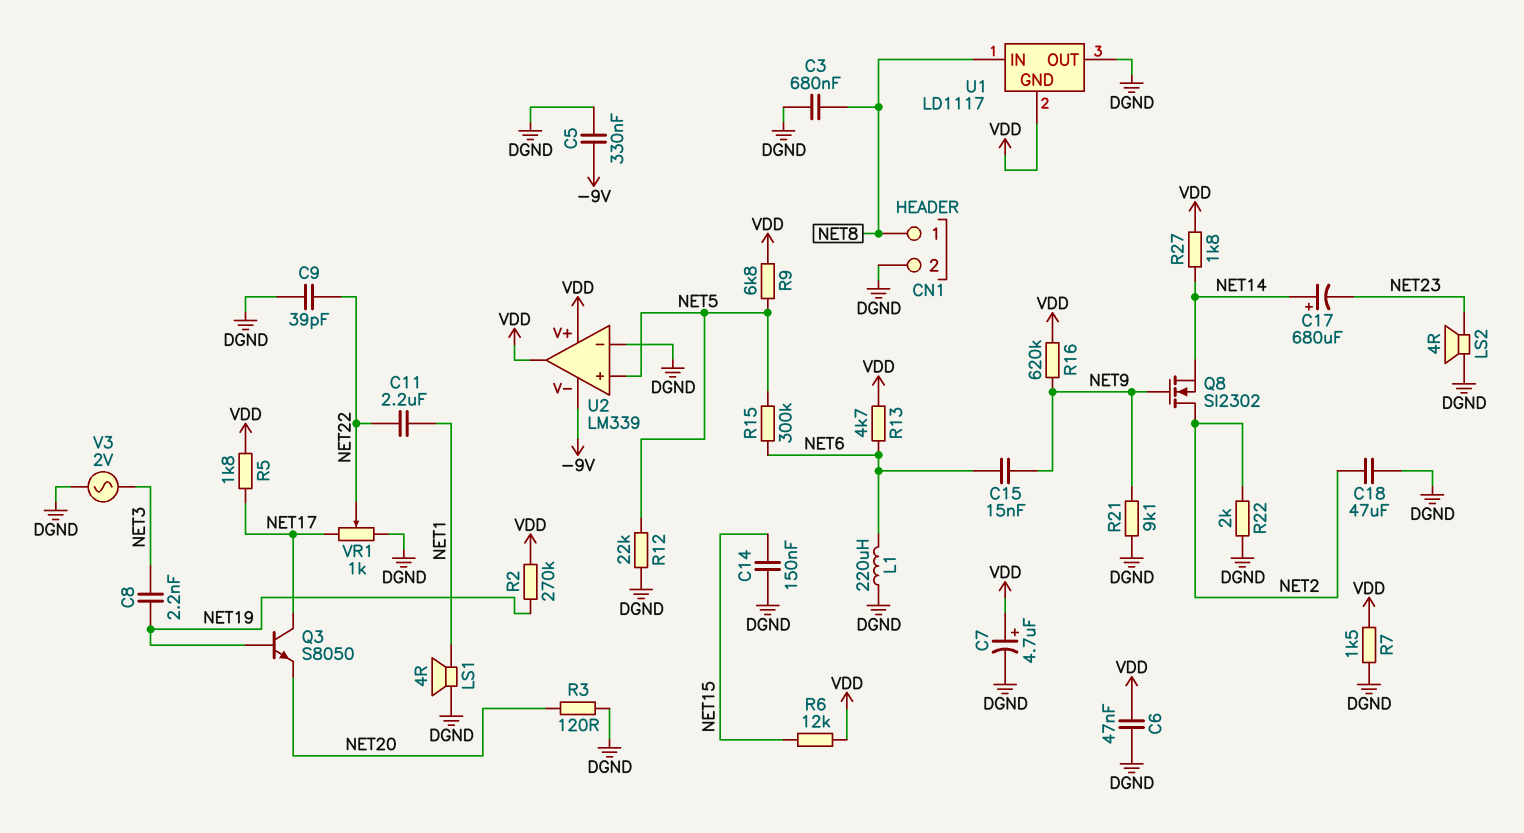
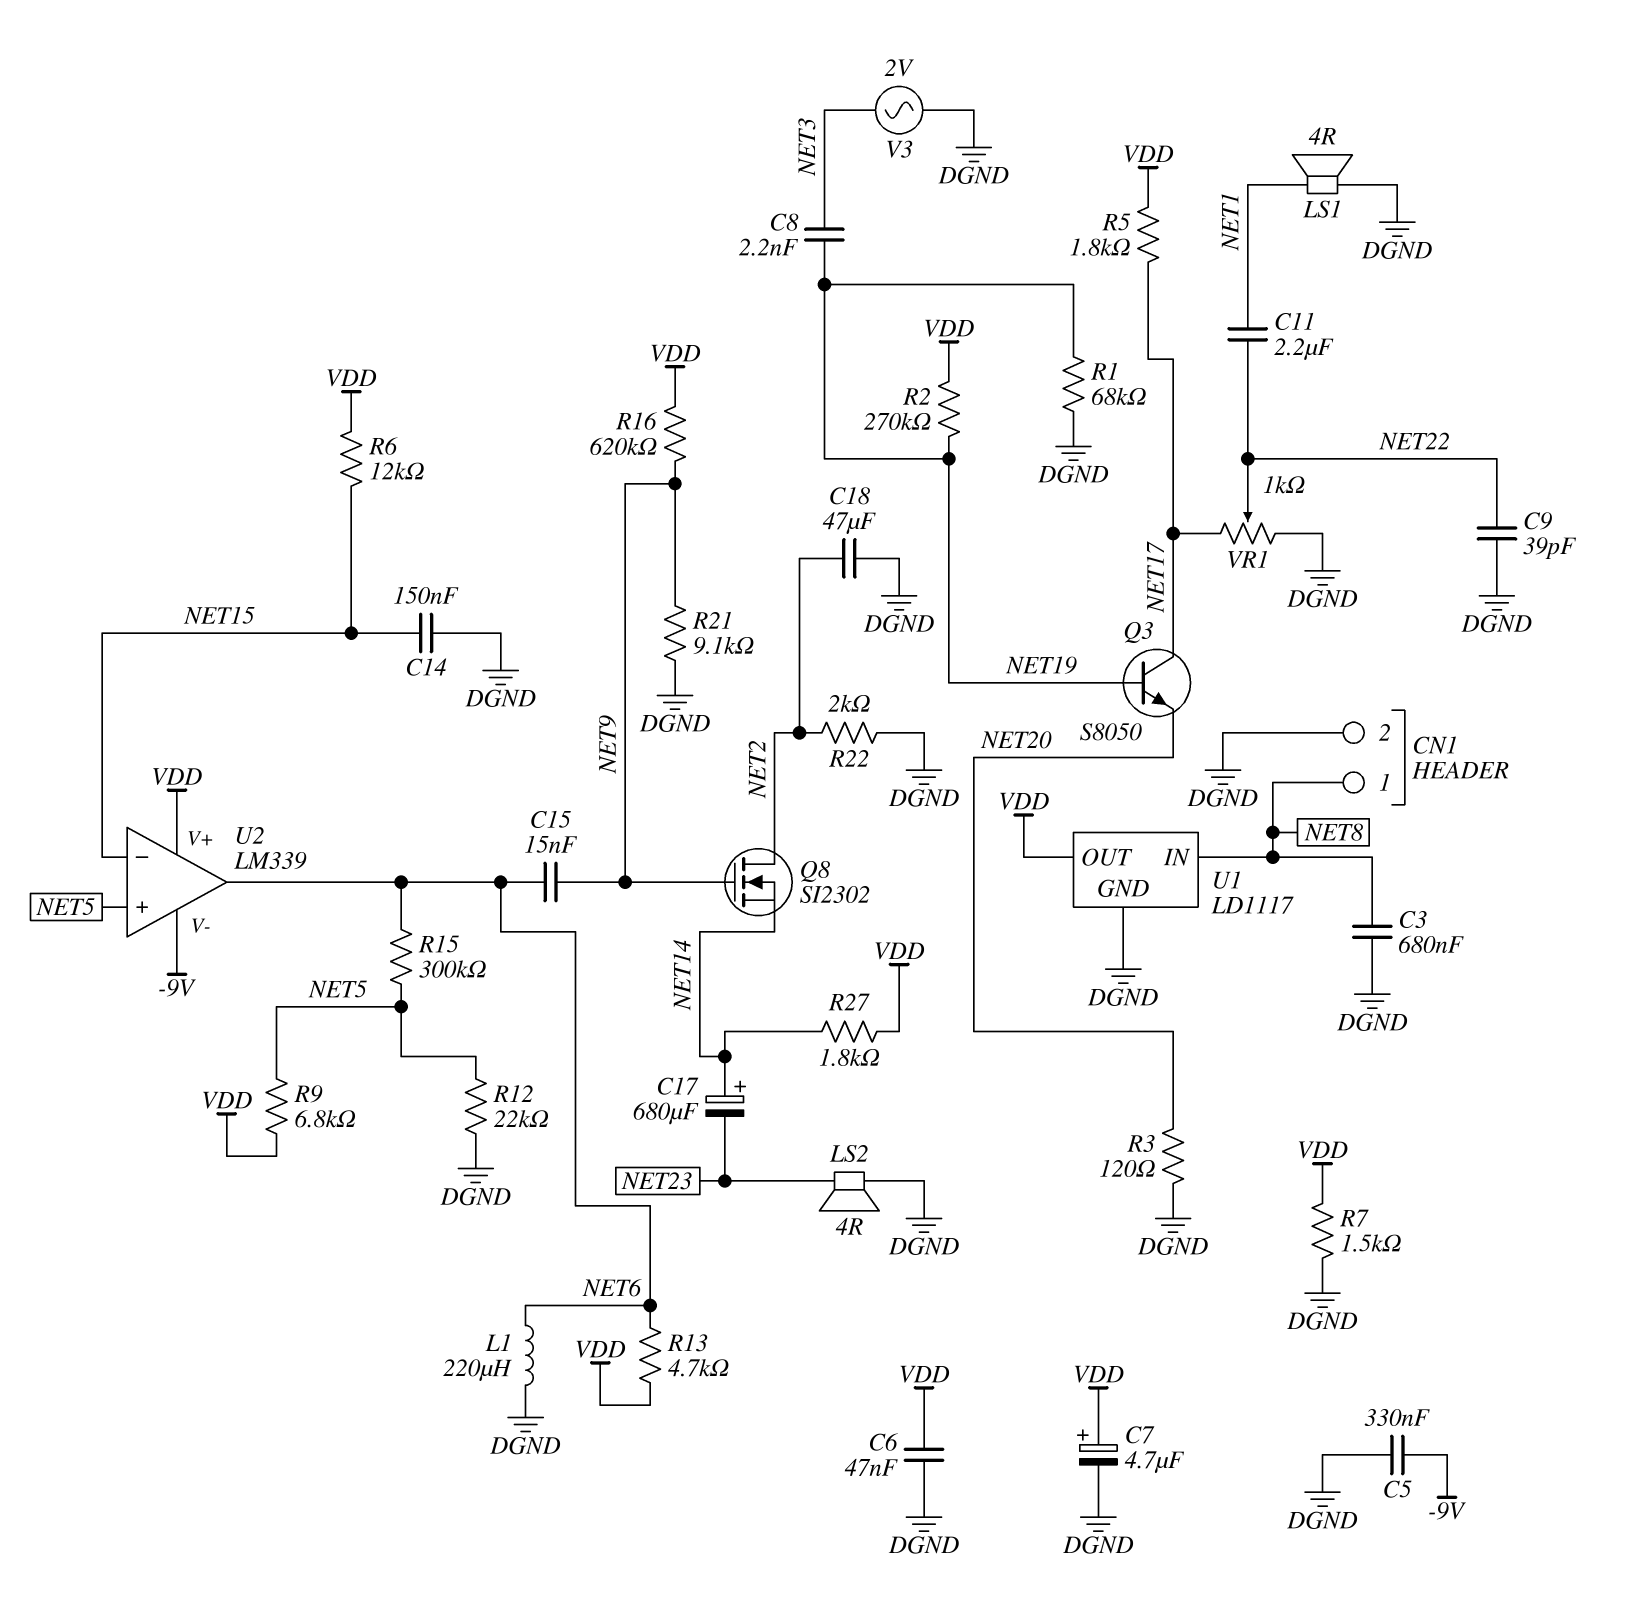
R1: none -> 68k (DGND, NET19)
U1 pin GND: VDD -> DGND
U1 pin OUT: DGND -> VDD
U2 pin in-: DGND -> NET15
U2 pin out: VDD -> NET6

